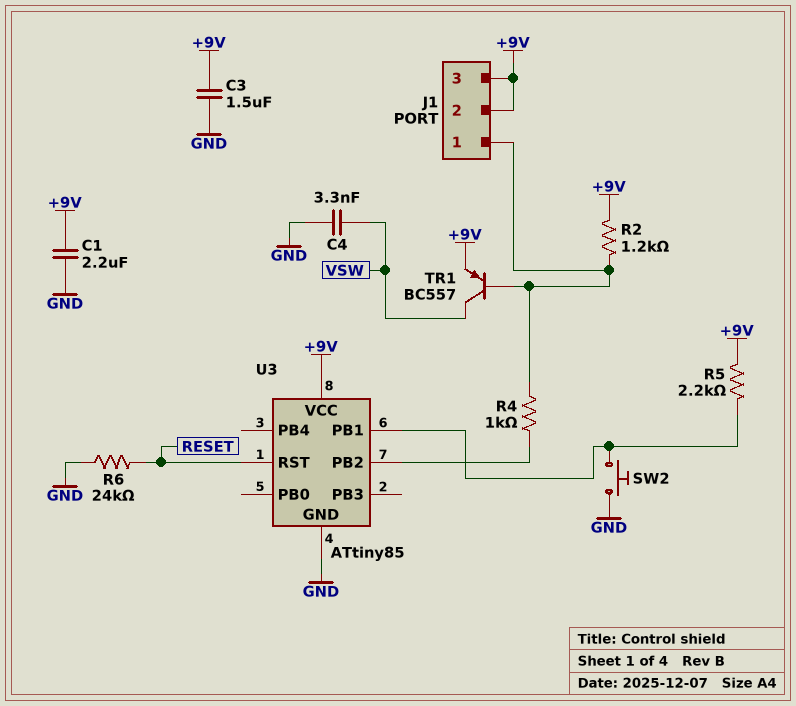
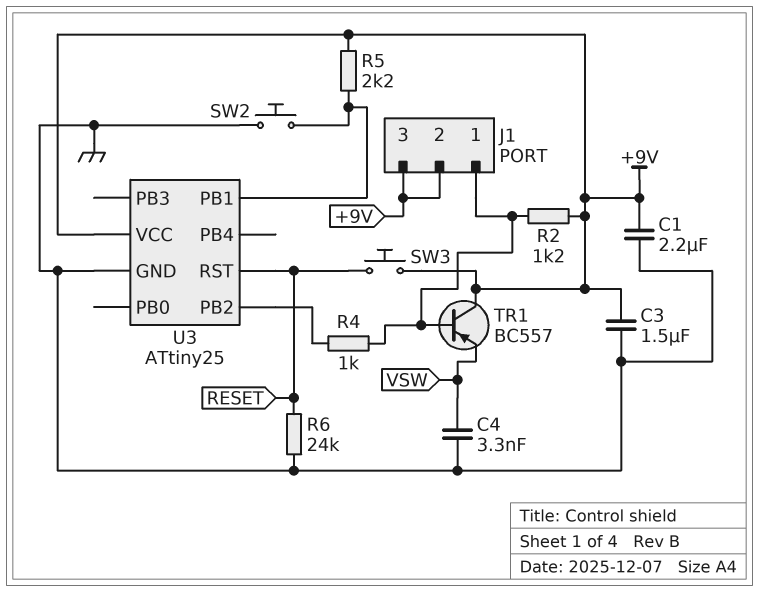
SW3: none -> button (+9V, RESET)
TR1: PNP BC557 (B J1/1, C VSW, E +9V) -> PNP BC557 (B J1/1, C +9V, E VSW)
U3: ATtiny85 -> ATtiny25

